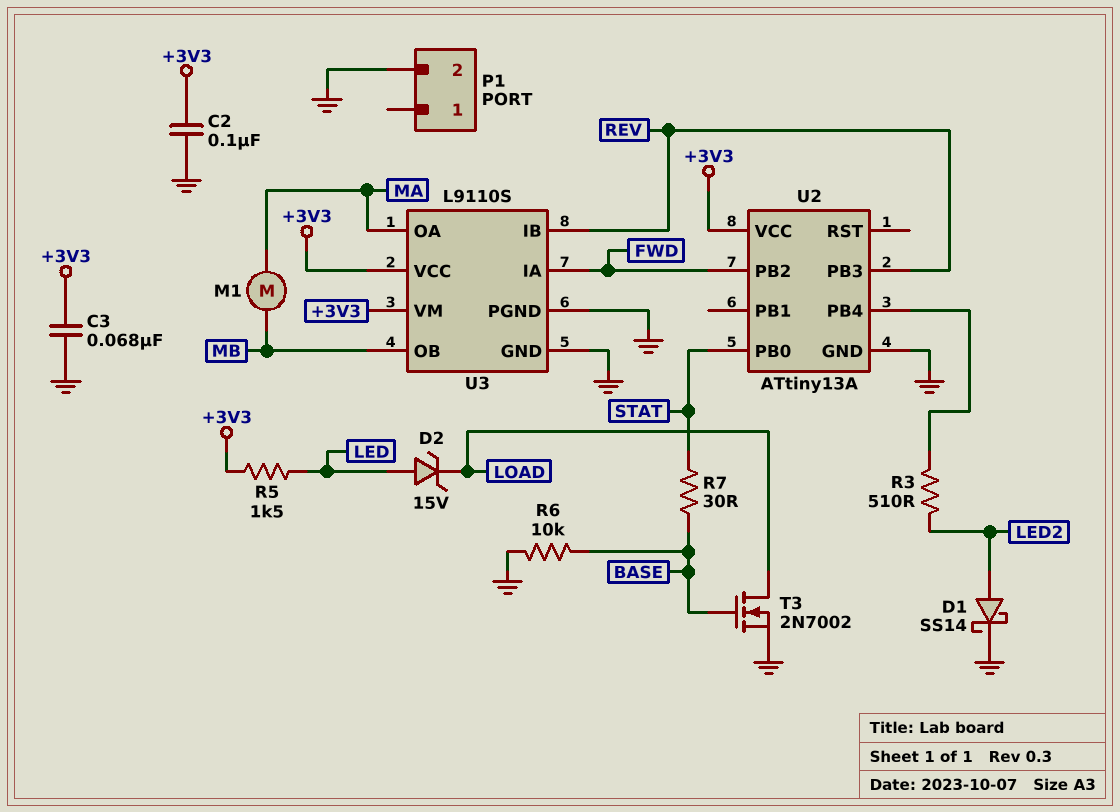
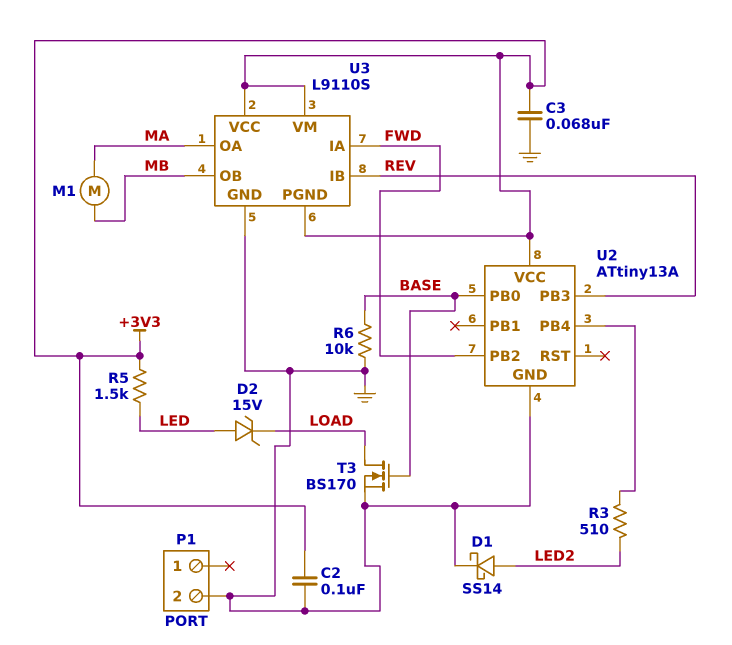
R7: 30 (BASE, STAT) -> none
T3: NMOS 2N7002 (G BASE, D LOAD, S GND) -> NMOS BS170 (G BASE, D LOAD, S GND)
U2 pin PB0: STAT -> BASE
U3 pin PGND: GND -> +3V3

